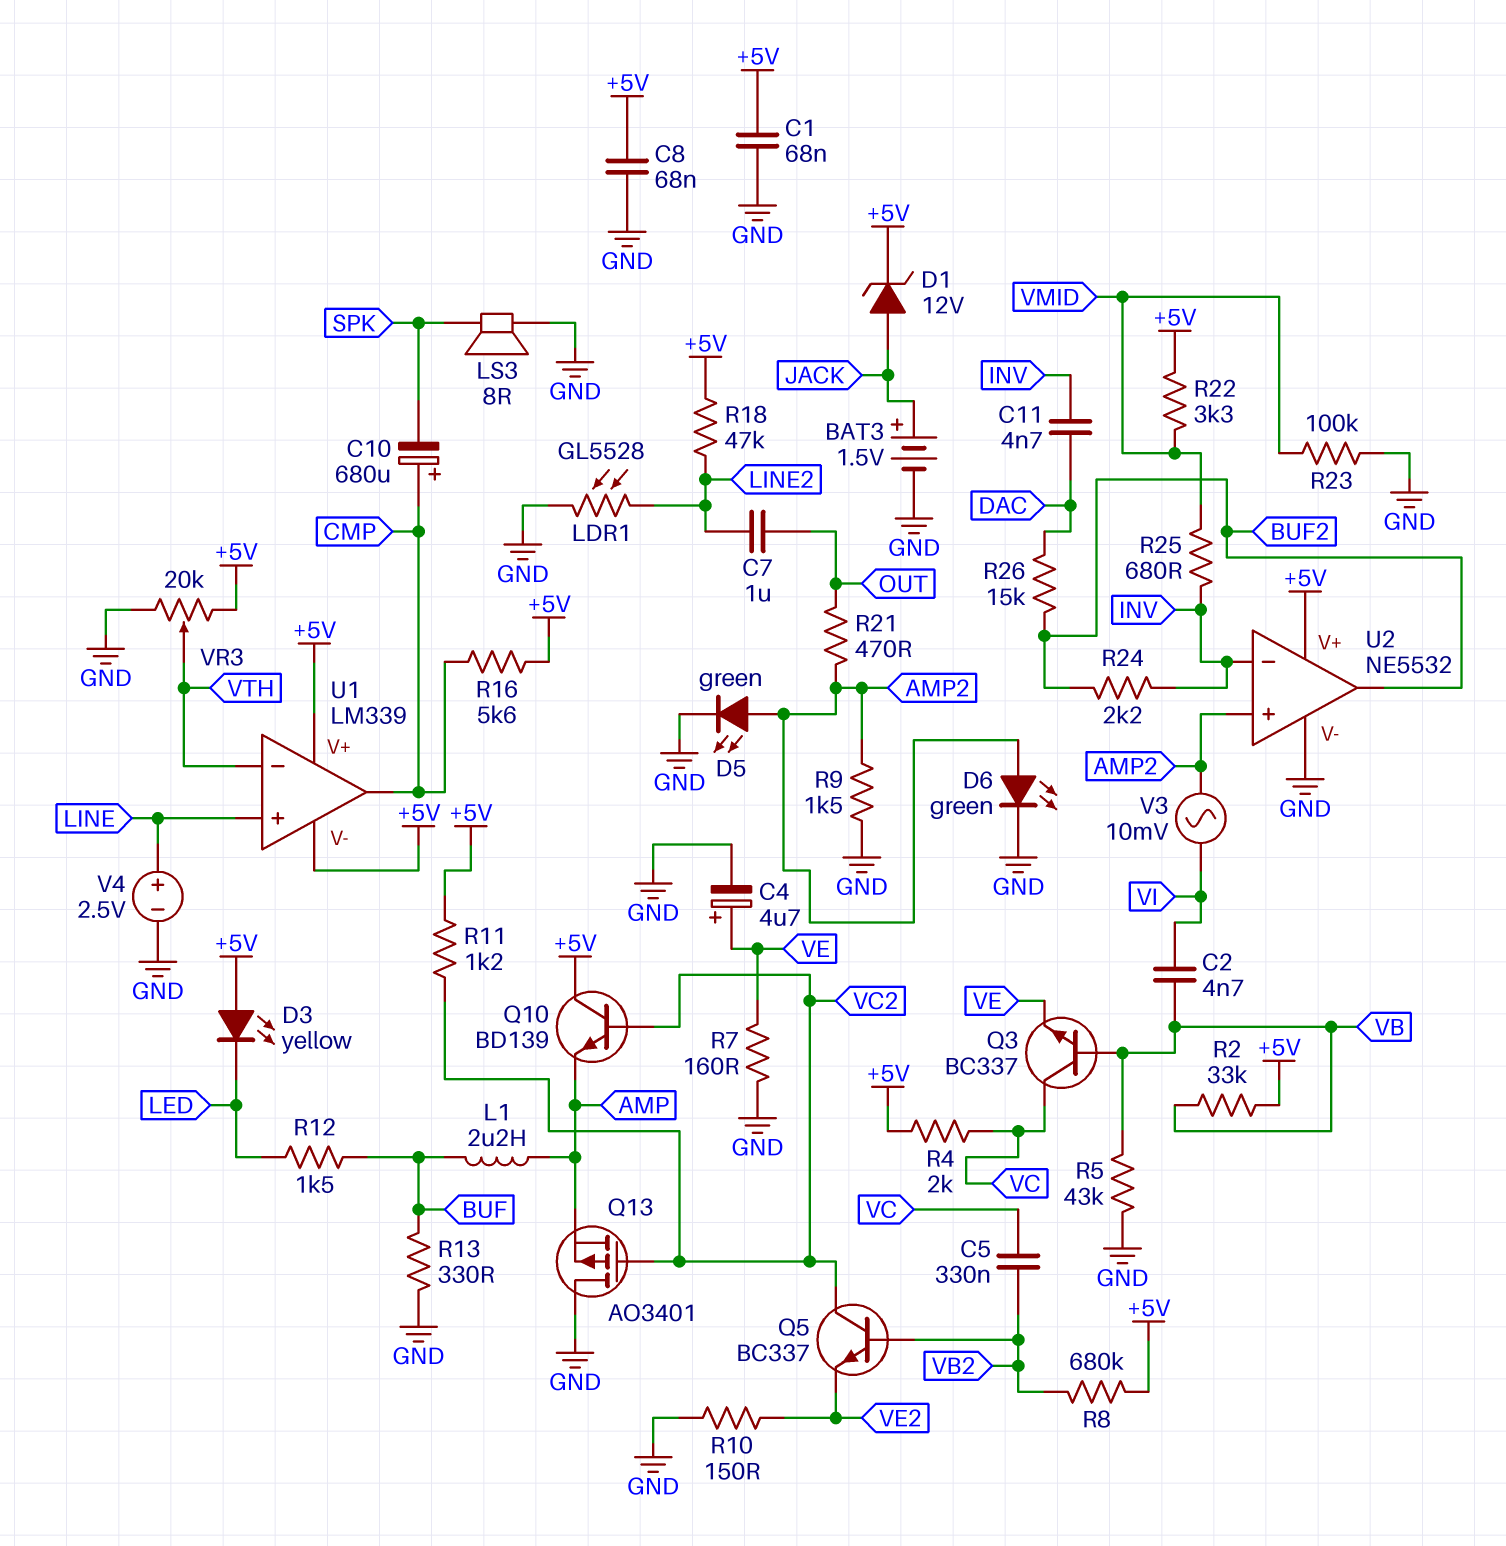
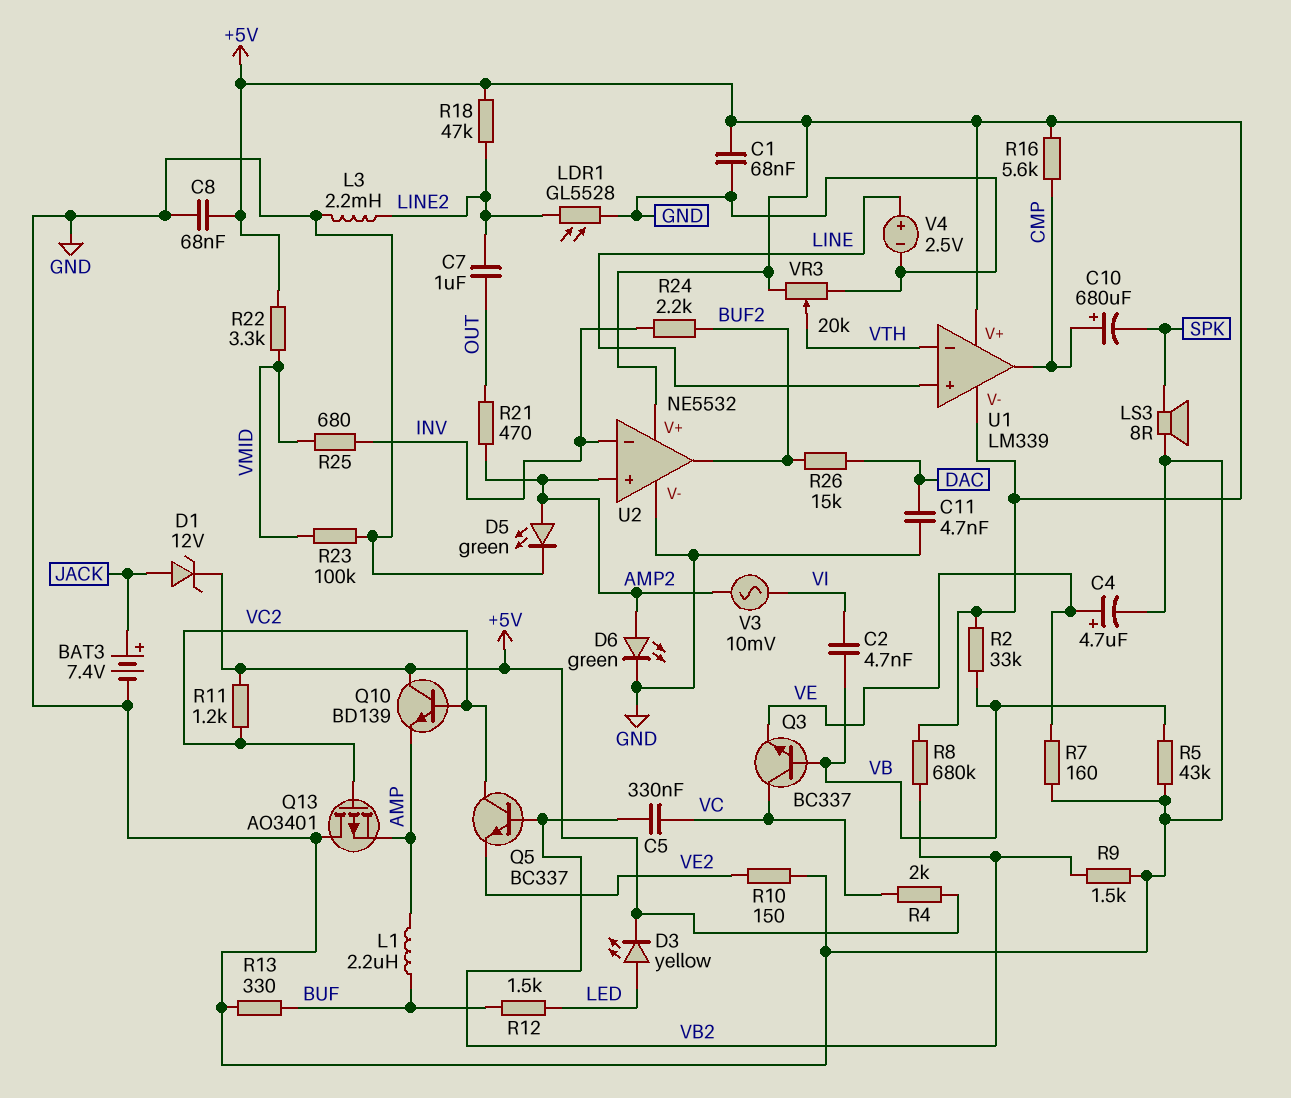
BAT3: 1.5V (plus JACK, minus GND) -> 7.4V (plus JACK, minus GND)
C11: 4.7nF (DAC, INV) -> 4.7nF (DAC, GND)
D3: LED yellow (A +5V, K LED) -> LED yellow (A LED, K +5V)
L3: none -> 2.2mH (GND, LINE2)
R9: 1.5k (AMP2, GND) -> 1.5k (GND, VB2)

